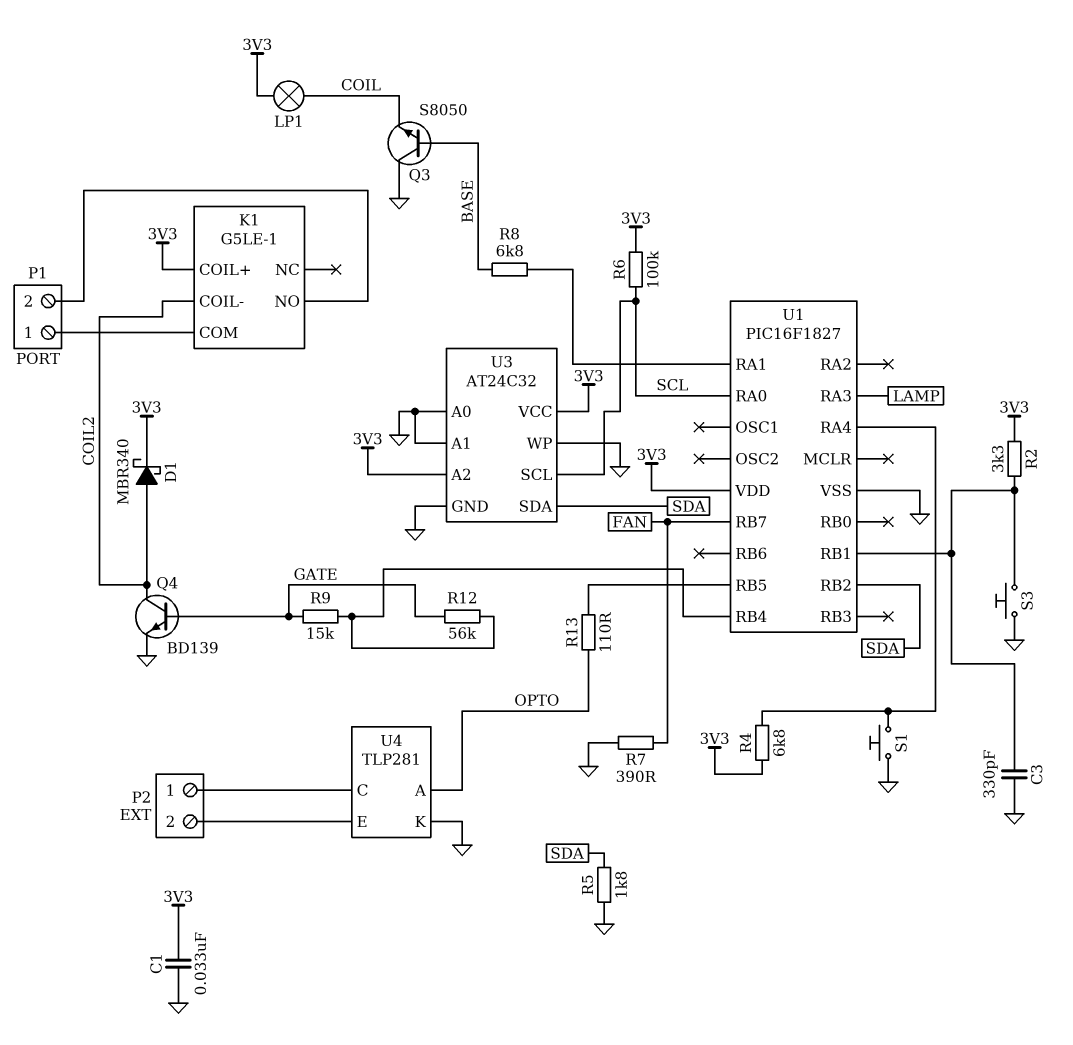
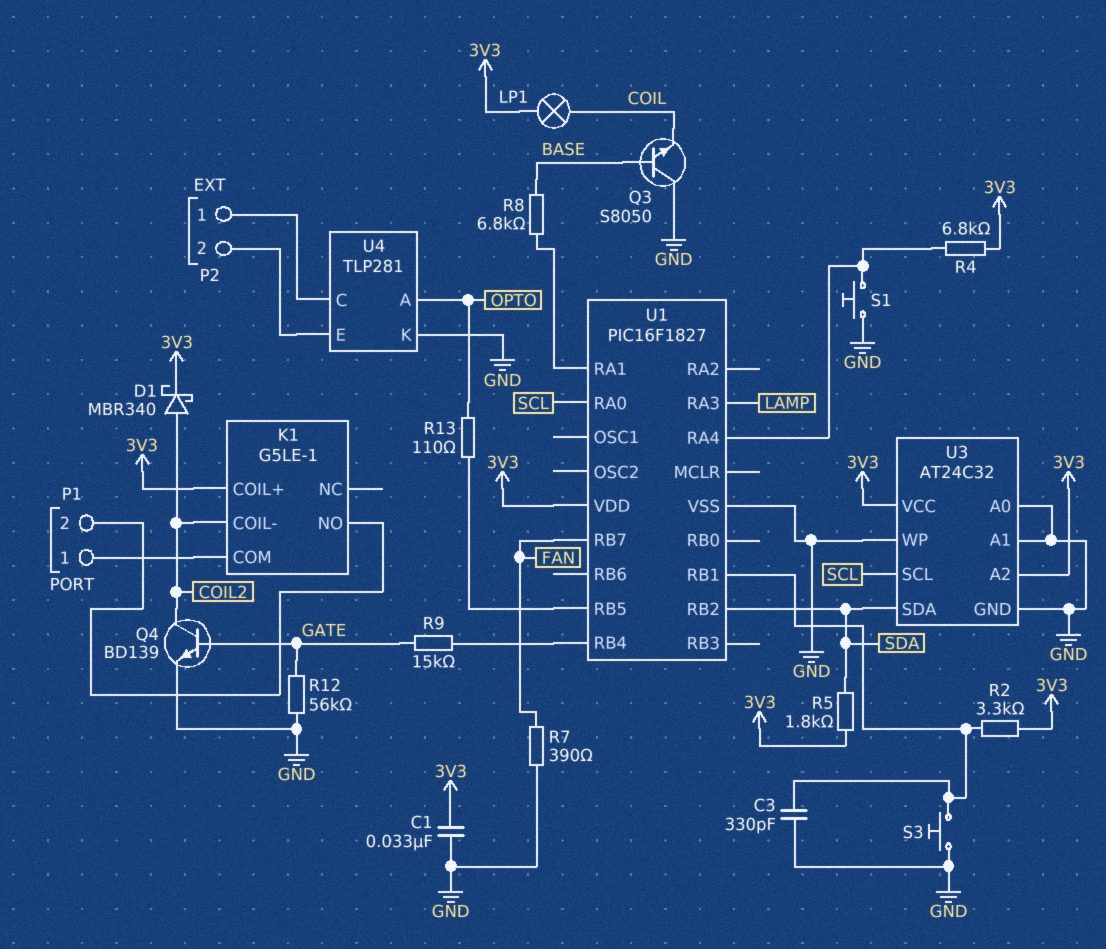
R5: 1.8k (GND, SDA) -> 1.8k (3V3, SDA)
R6: 100k (3V3, SCL) -> none
R12: 56k (GATE, U1/RB4) -> 56k (GATE, GND)

